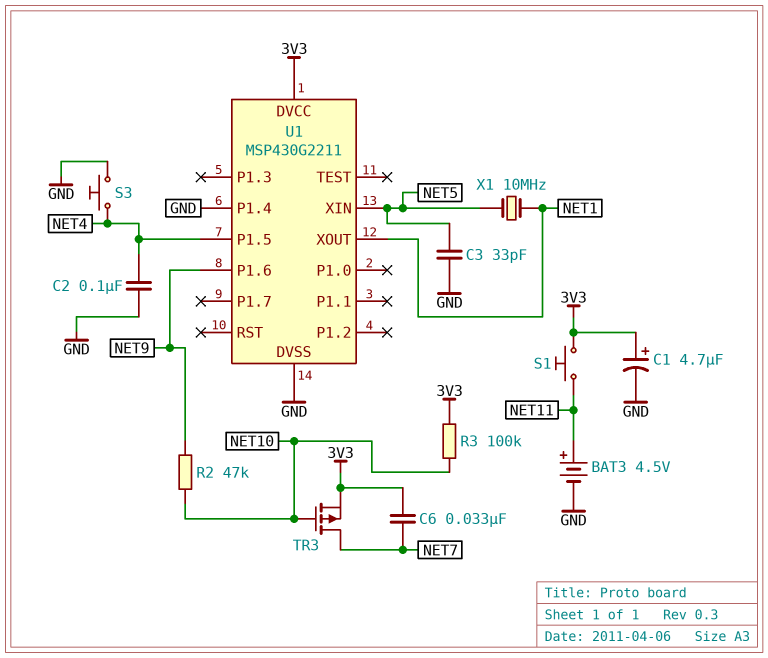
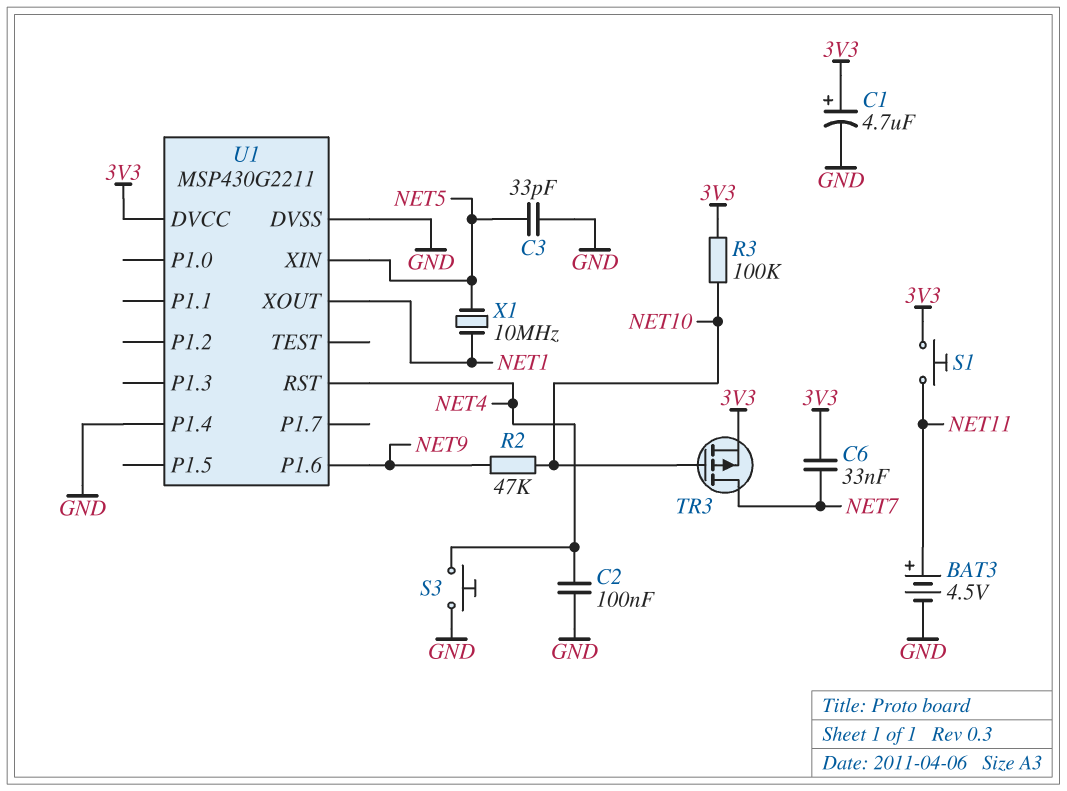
U1 pin P1.5: NET4 -> none
U1 pin RST: none -> NET4

